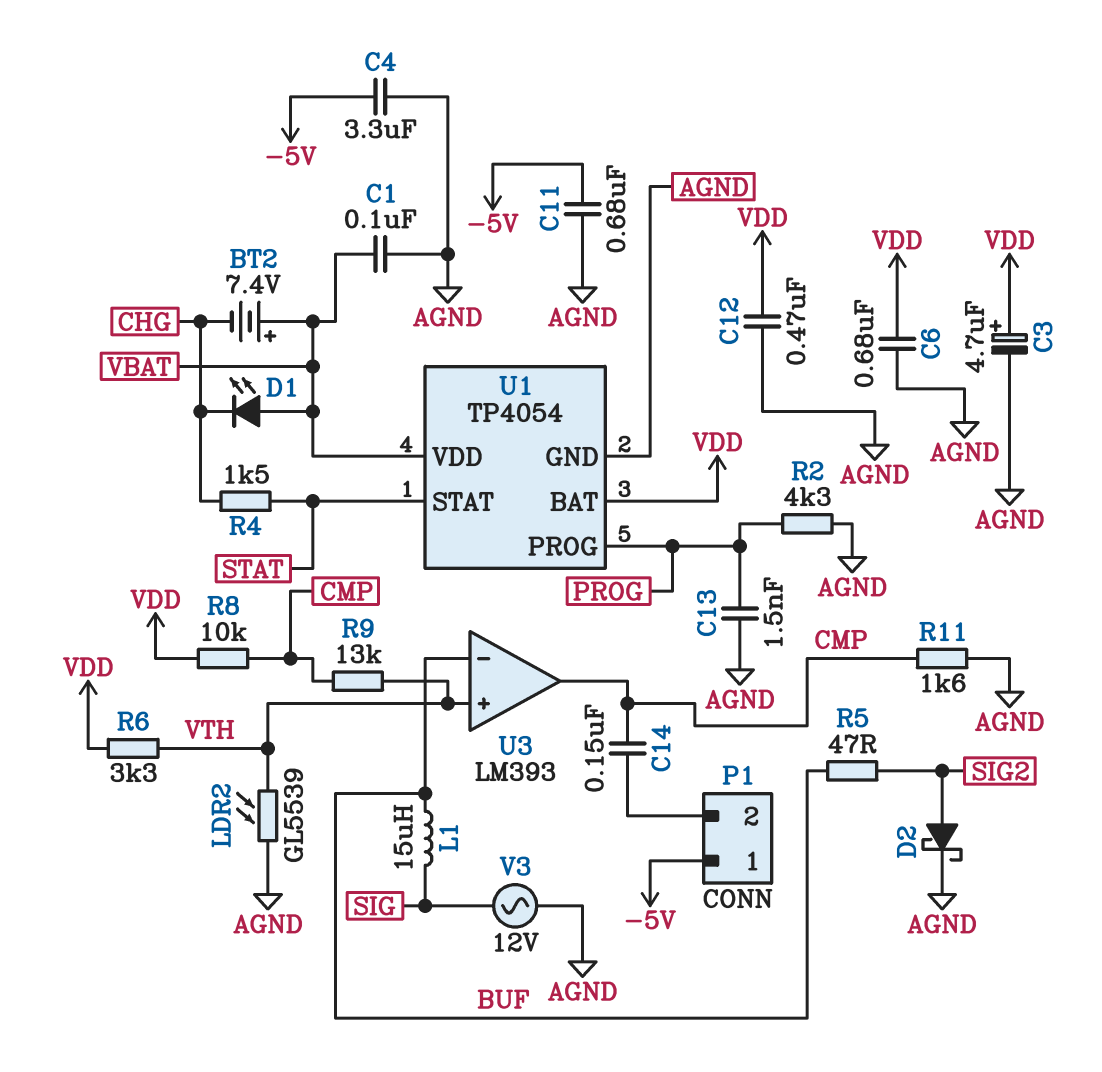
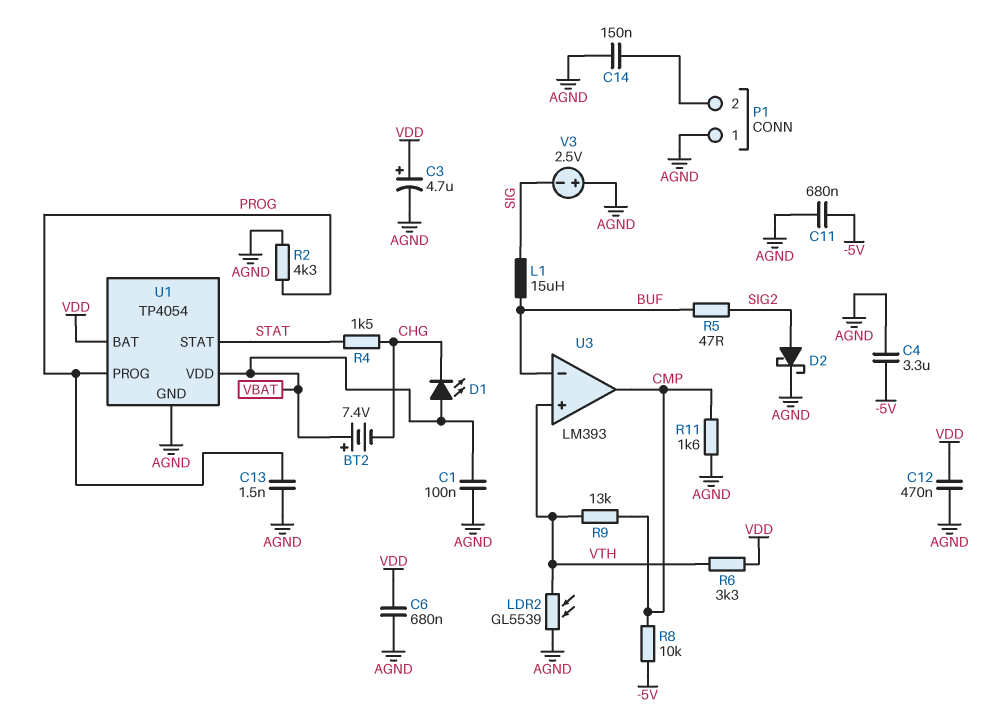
C14: 150nF (CMP, P1/2) -> 150nF (AGND, P1/2)
P1 pin 1: -5V -> AGND
R8: 10k (CMP, VDD) -> 10k (-5V, CMP)
V3: AC 12V (AGND, SIG) -> 2.5V (plus AGND, minus SIG)

